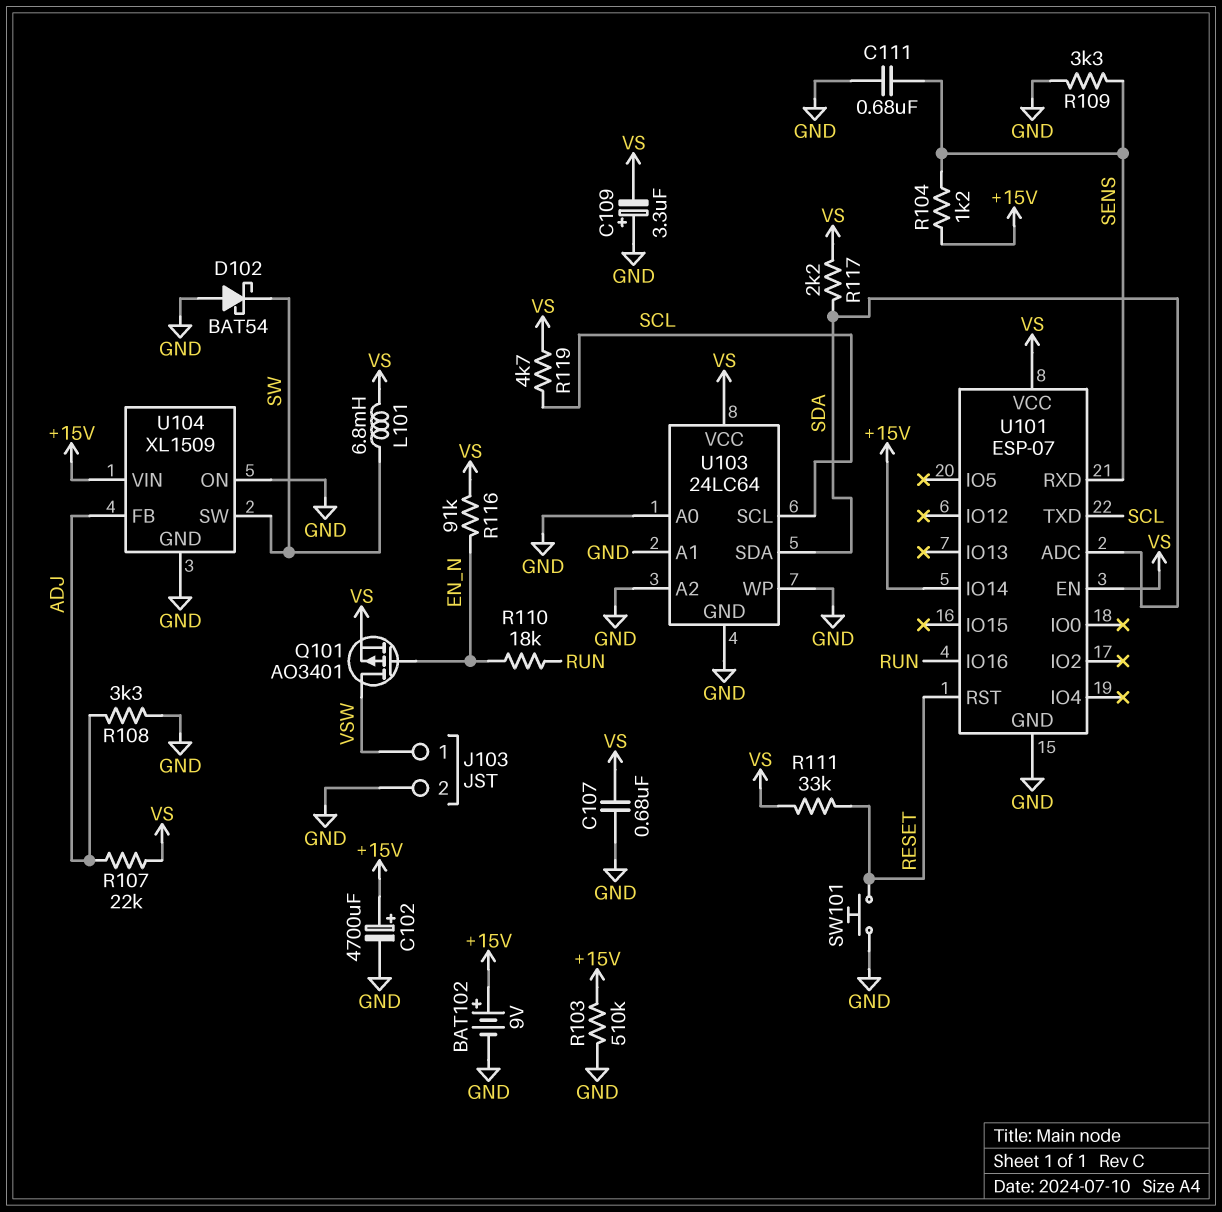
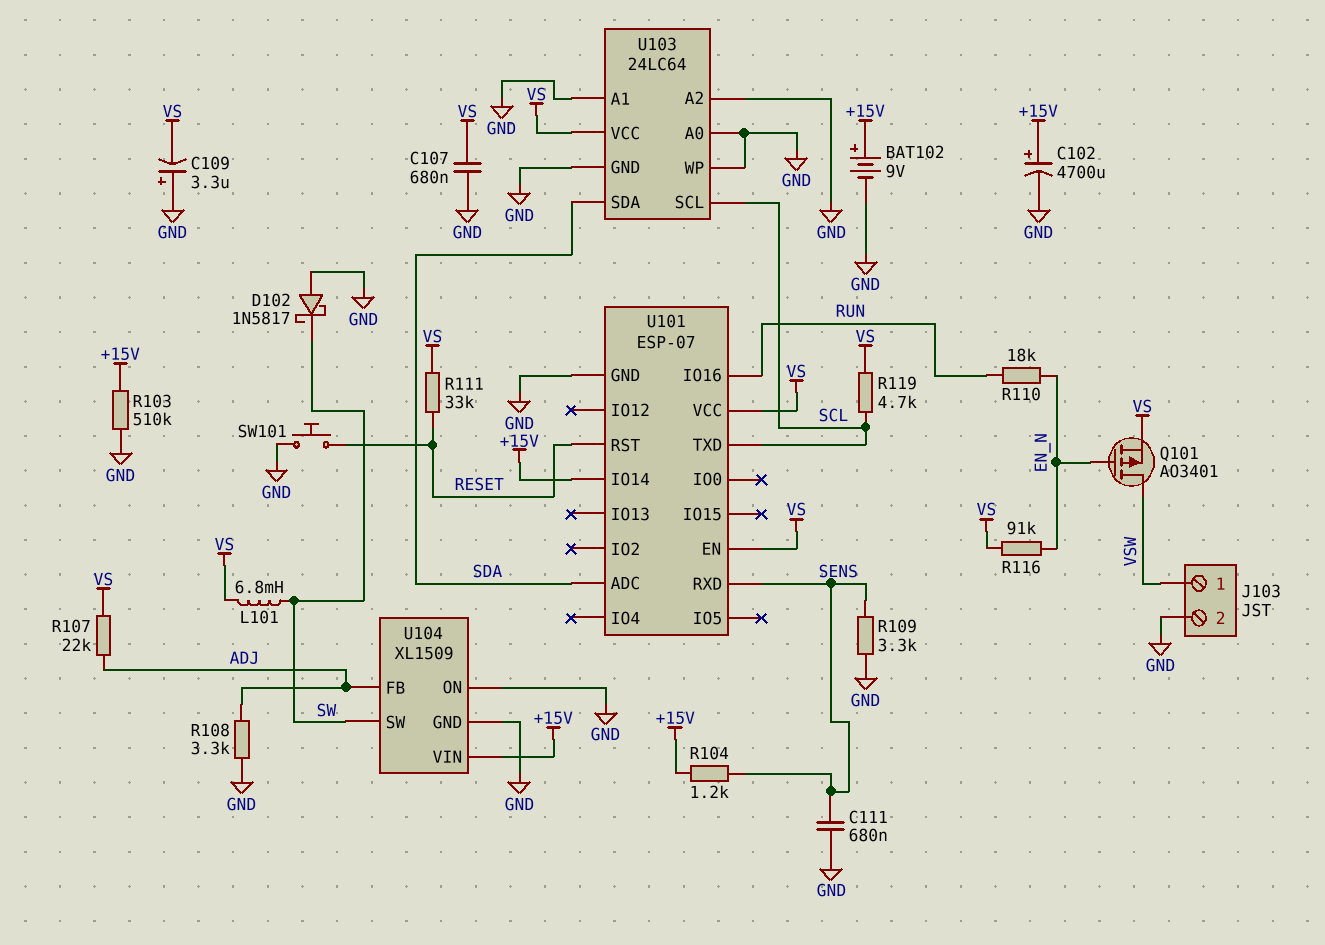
D102: schottky BAT54 (A GND, K SW) -> schottky 1N5817 (A GND, K SW)
R117: 2.2k (SDA, VS) -> none

